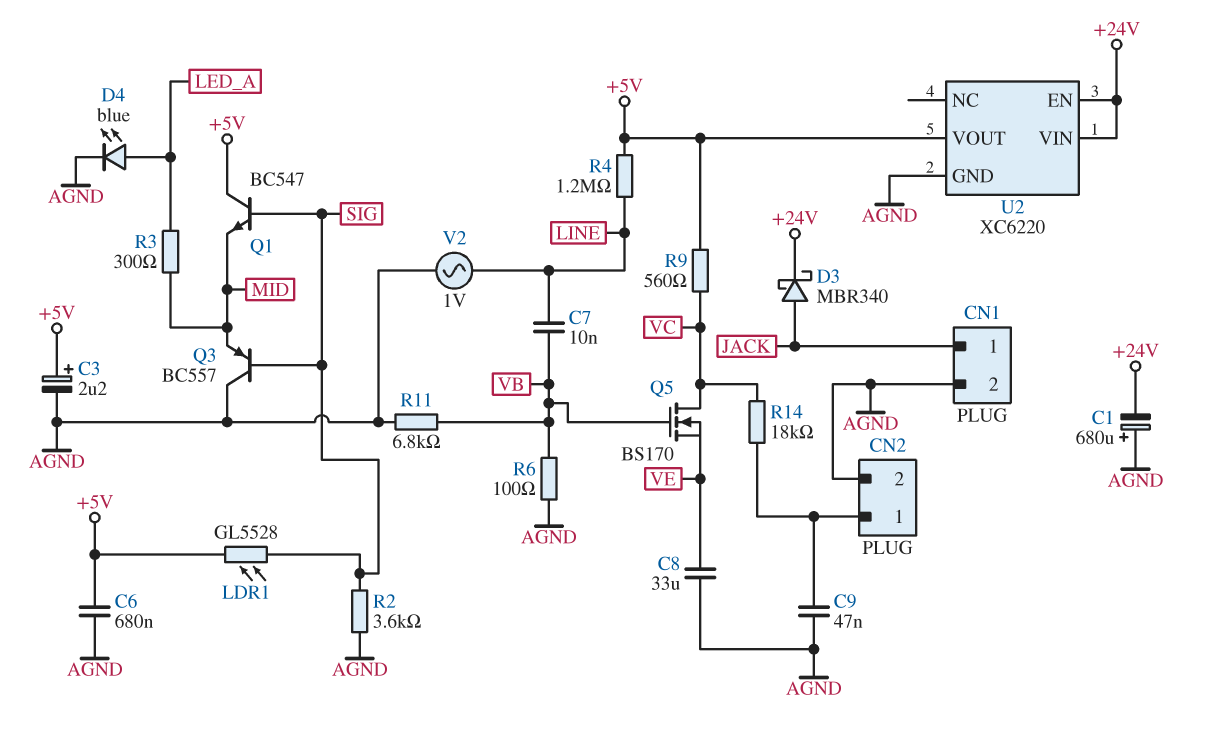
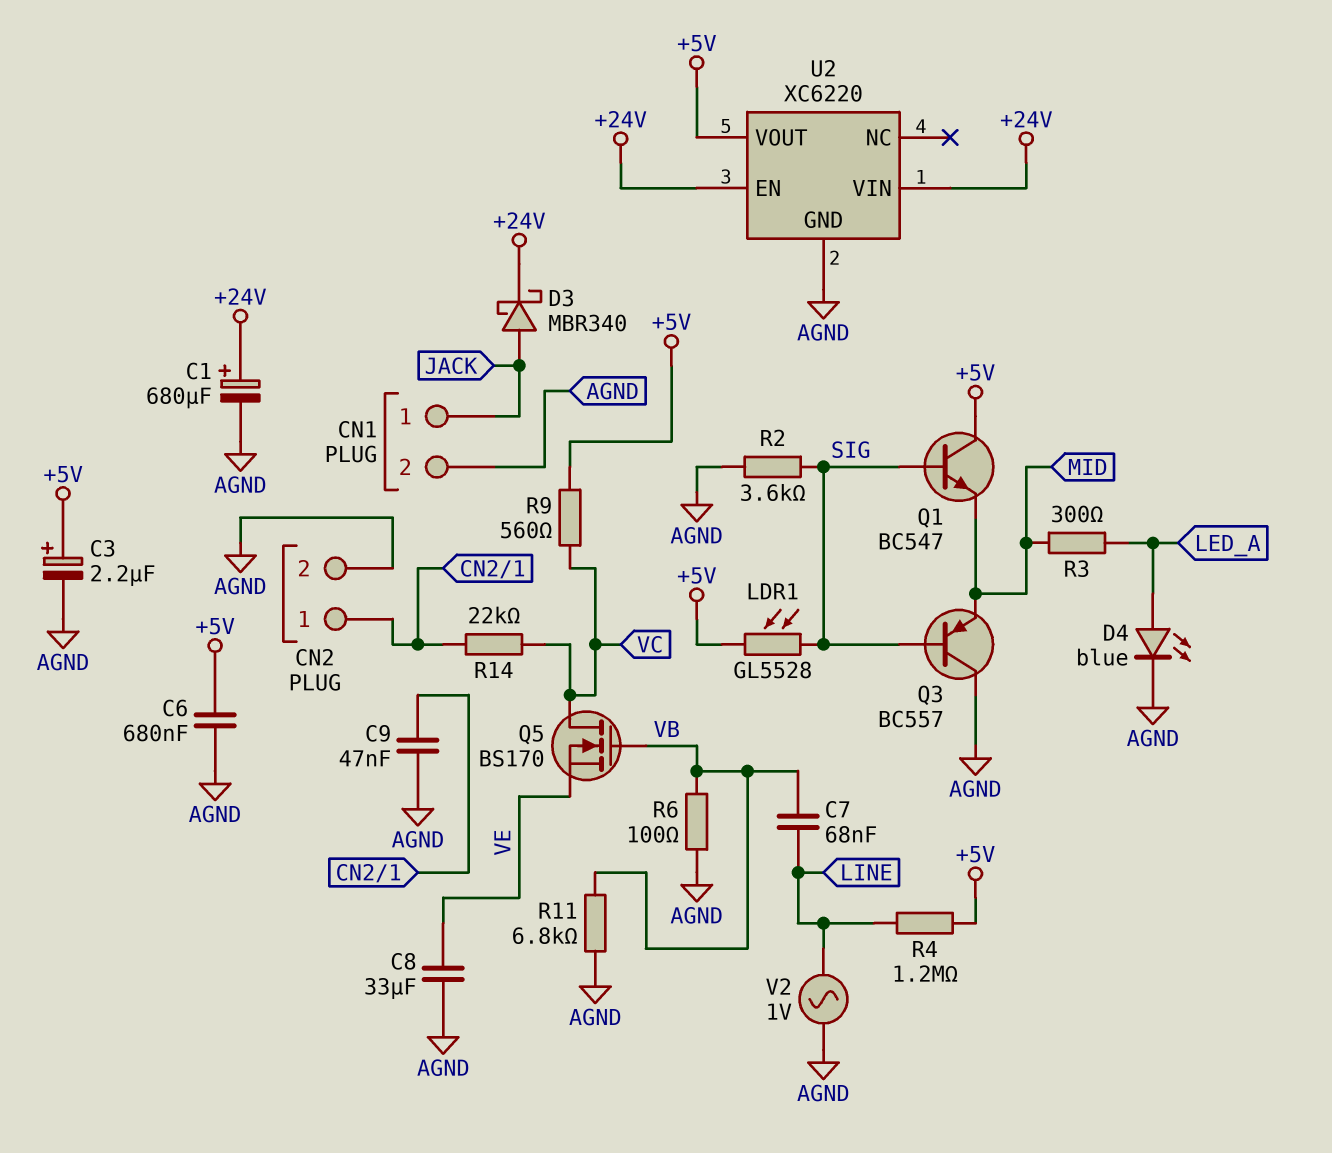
C1: 680uF (plus AGND, minus +24V) -> 680uF (plus +24V, minus AGND)
C7: 10nF (LINE, VB) -> 68nF (LINE, VB)
R14: 18k (CN2/1, VC) -> 22k (CN2/1, VC)

